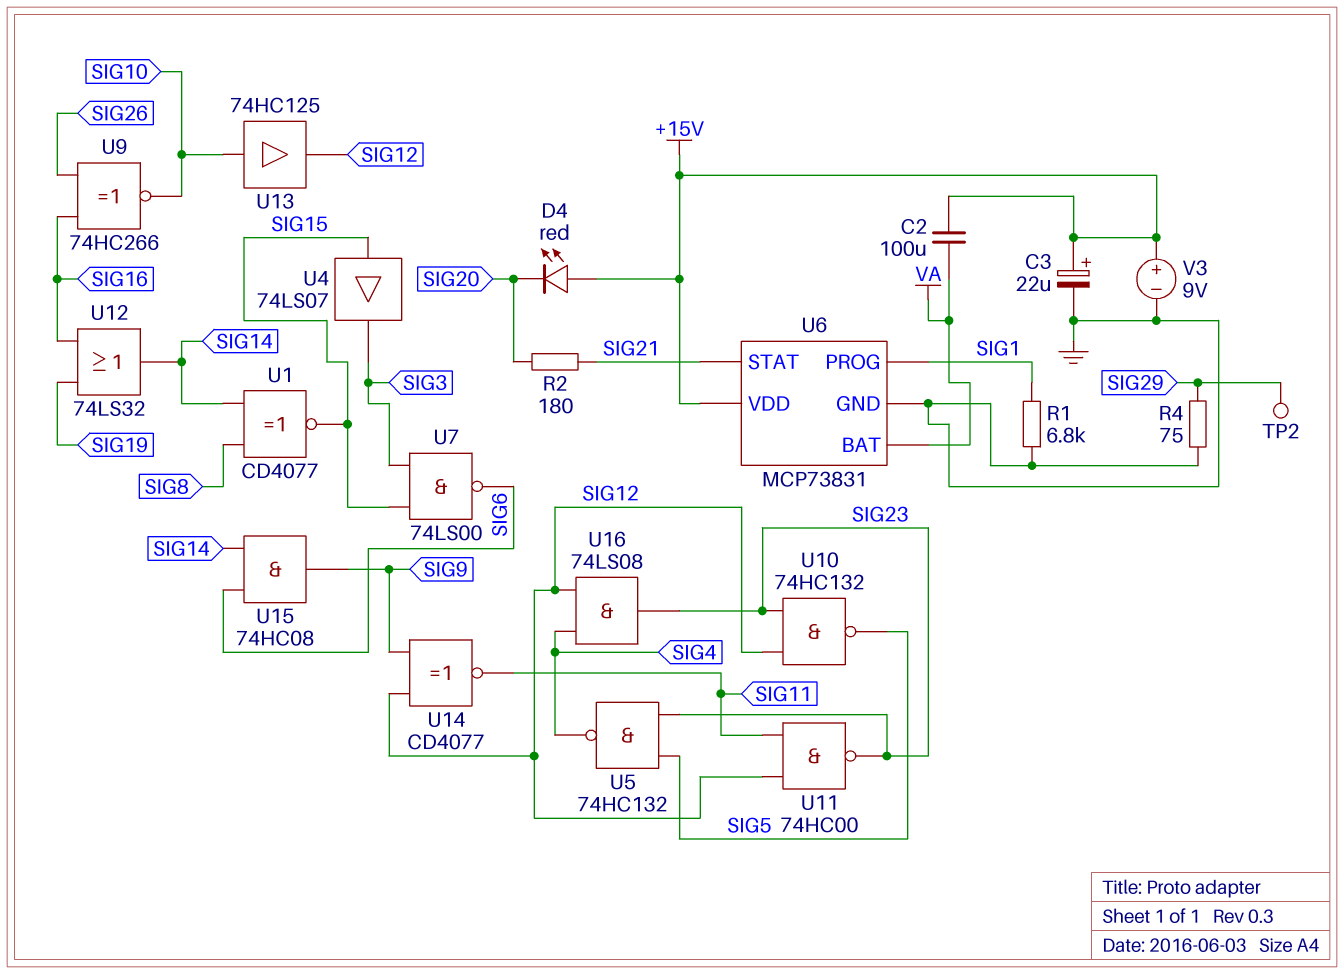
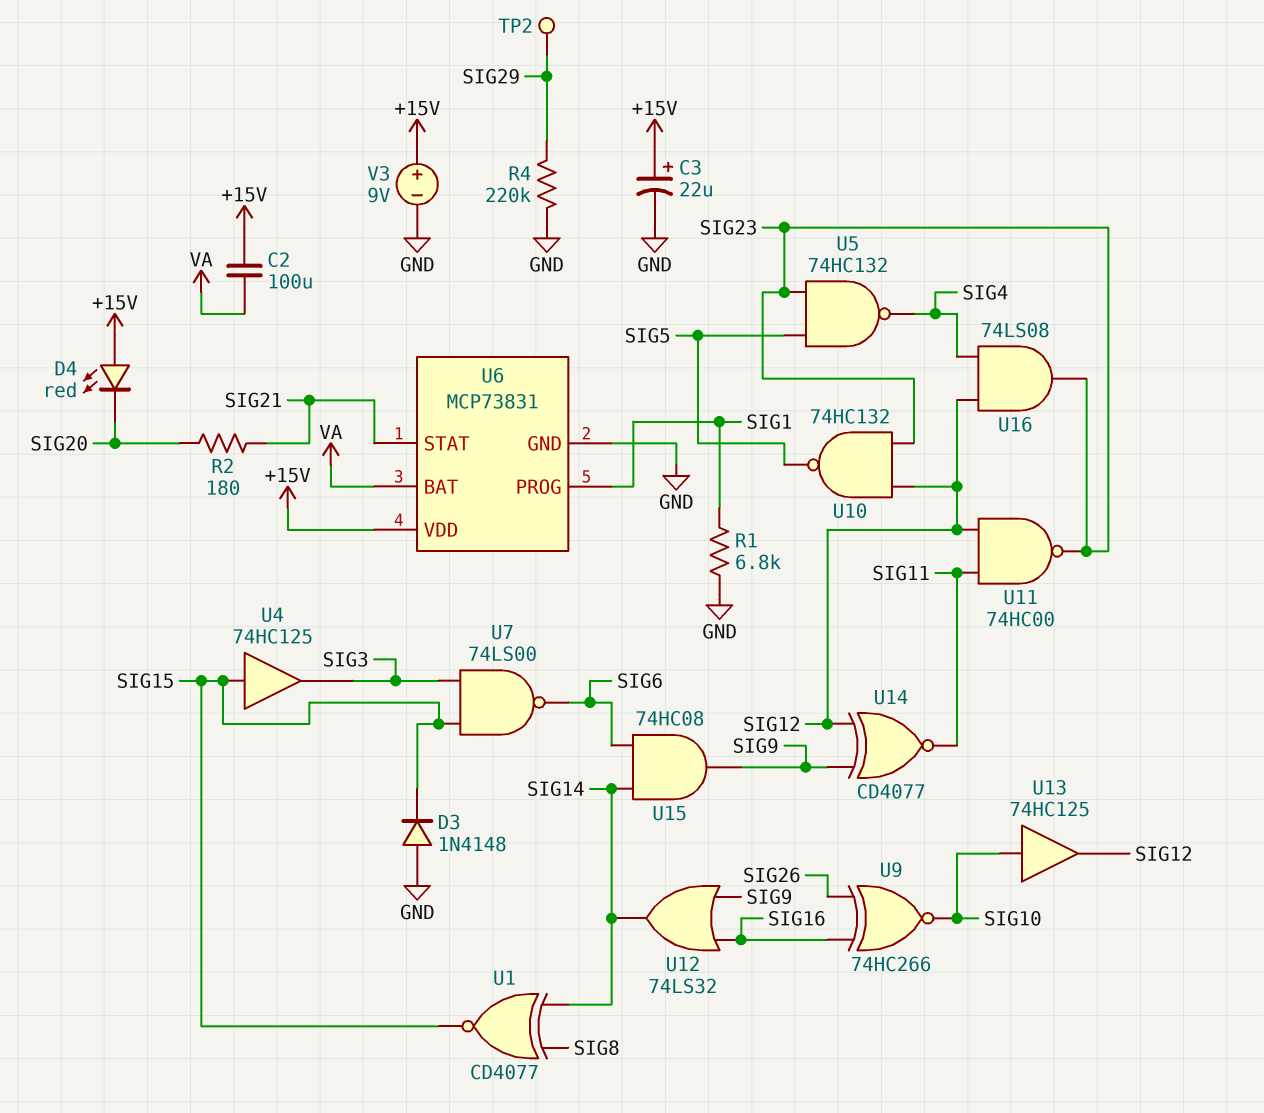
D3: none -> diode 1N4148 (A GND, K SIG15)
R4: 75 (GND, SIG29) -> 220k (GND, SIG29)
U4: buffer 74LS07 (in SIG15, out SIG3) -> buffer 74HC125 (in SIG15, out SIG3)
U12: OR 74LS32 (in SIG16, in SIG19, out SIG14) -> OR 74LS32 (in SIG9, in SIG16, out SIG14)

